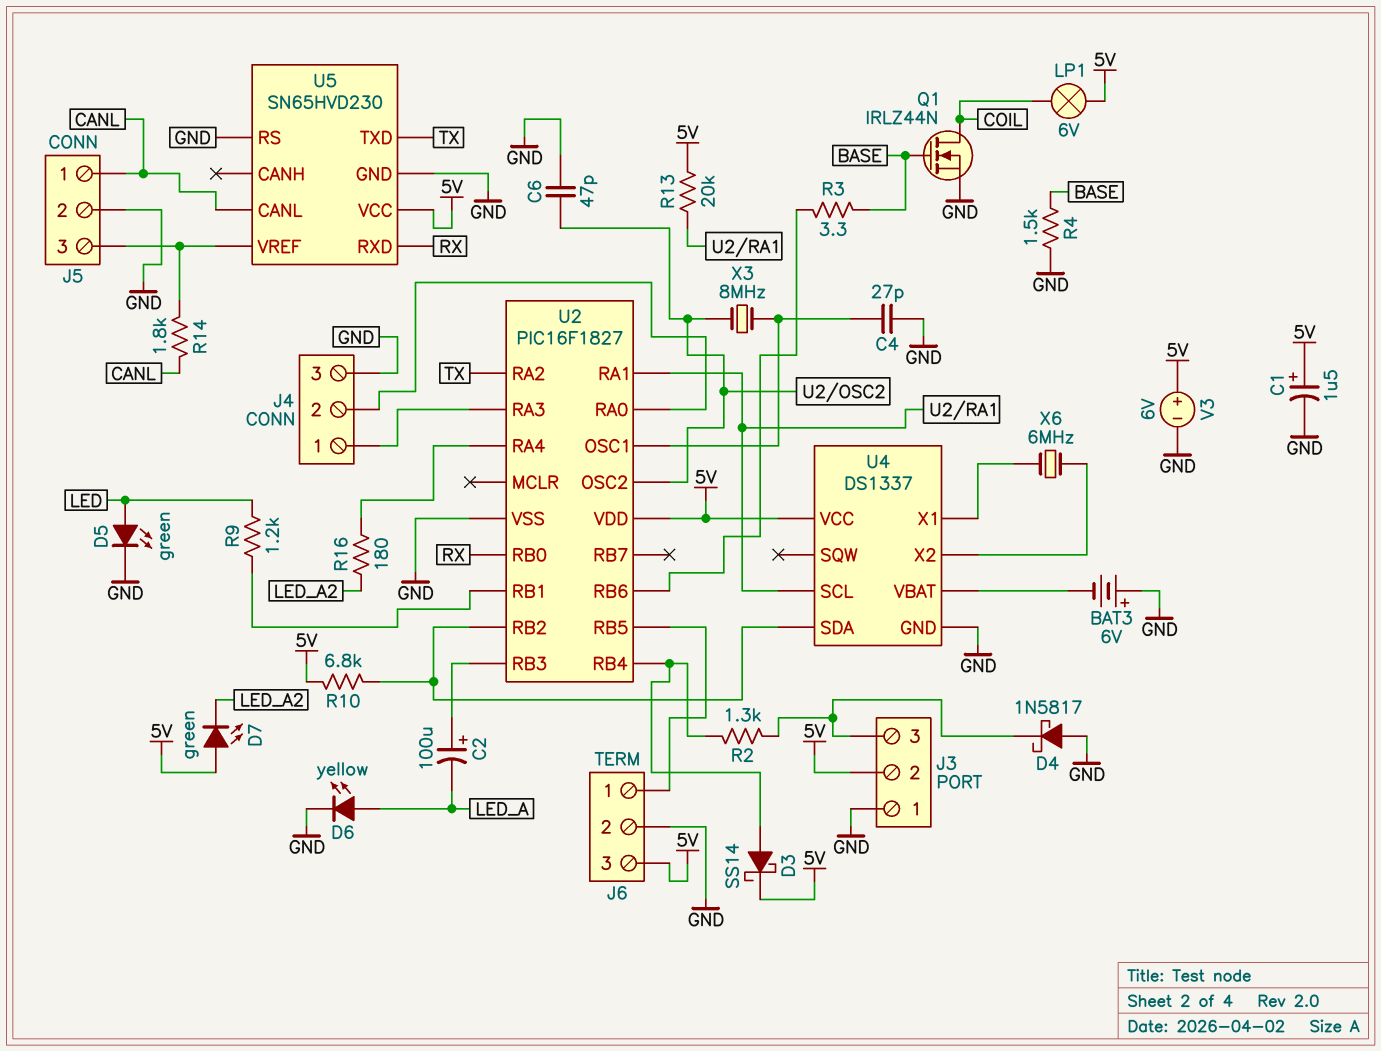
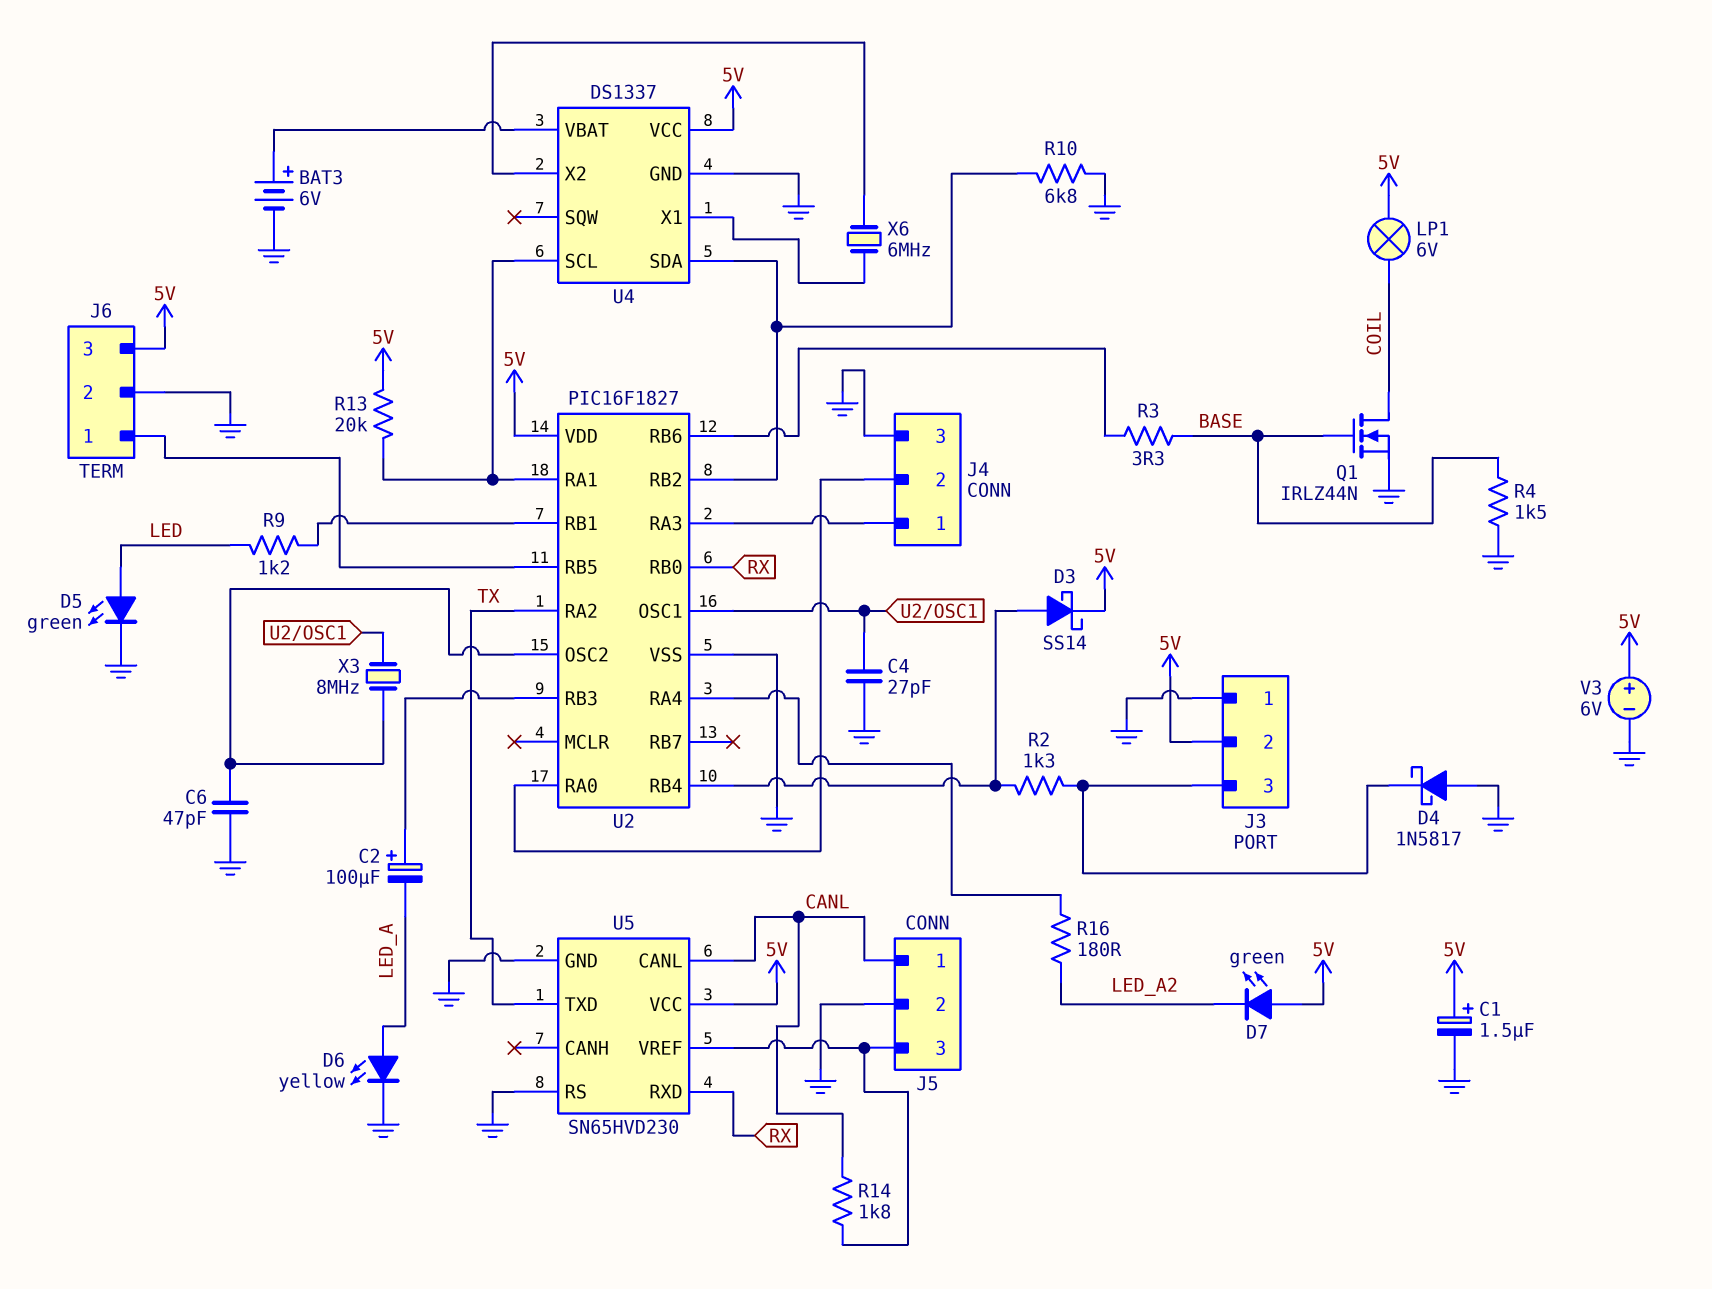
BAT3: 6V (plus GND, minus U4/VBAT) -> 6V (plus U4/VBAT, minus GND)
R10: 6.8k (5V, U2/RB2) -> 6.8k (GND, U2/RB2)

